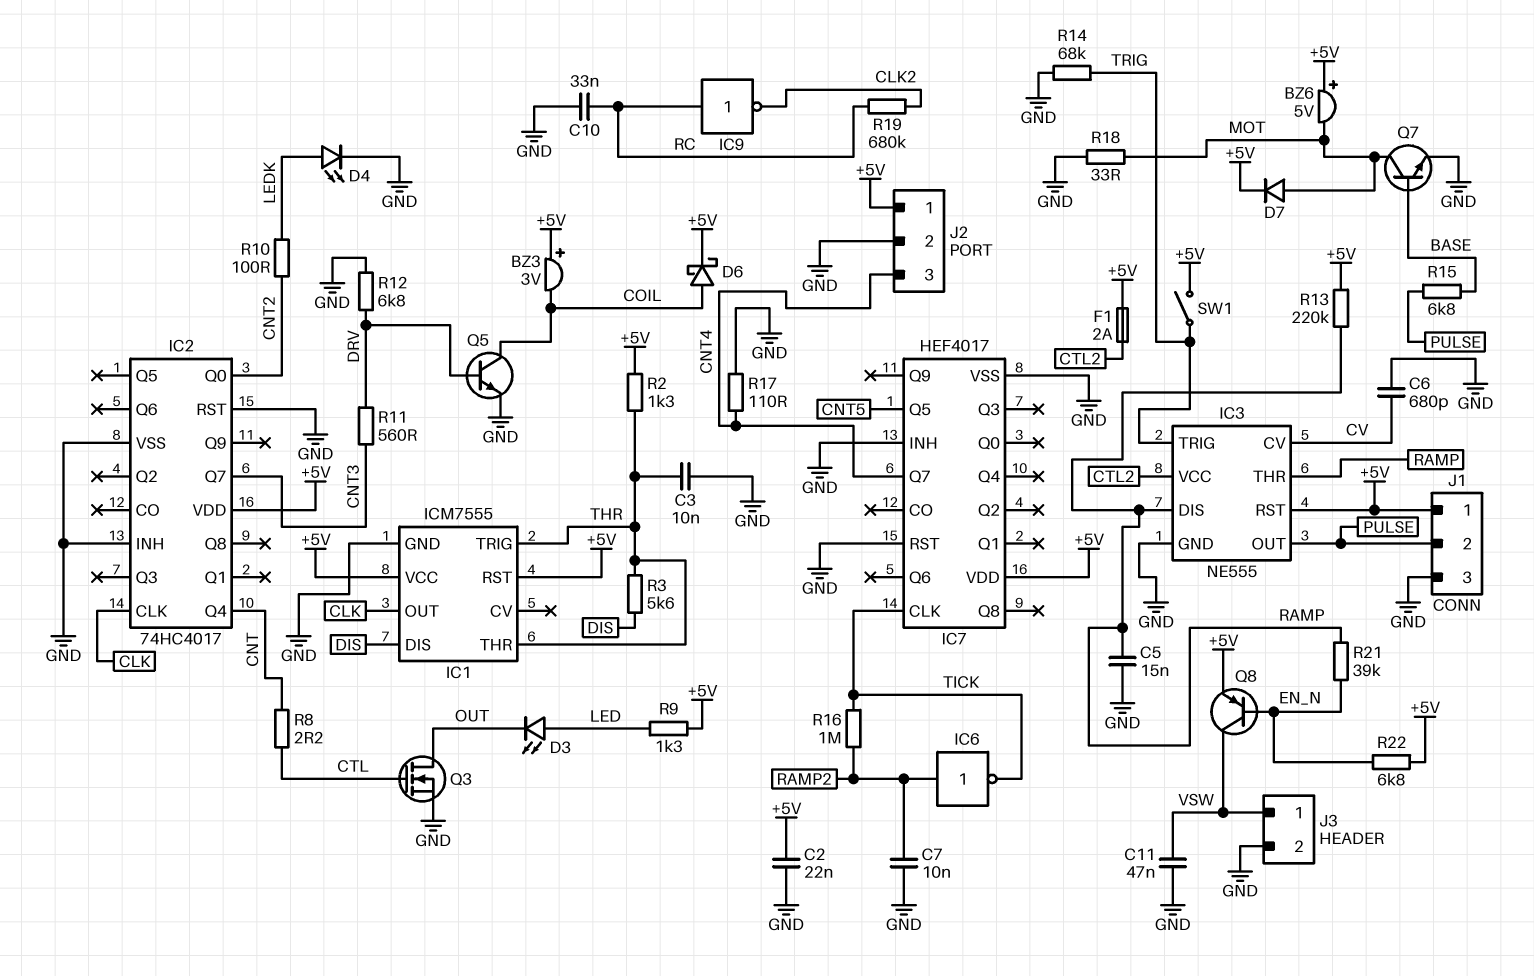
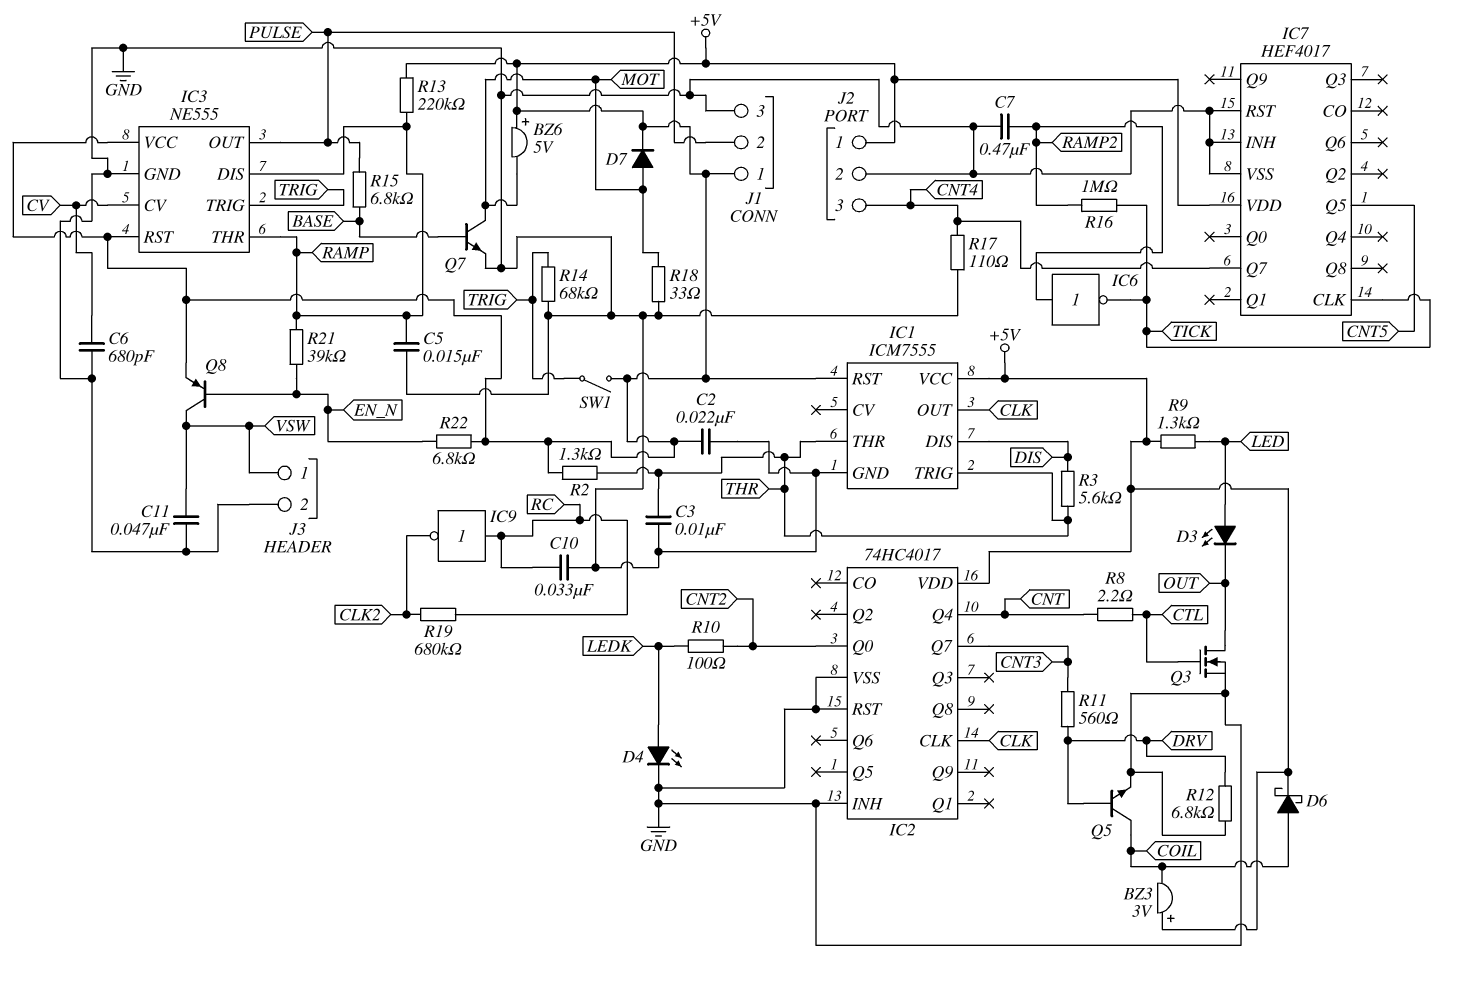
C7: 10nF (GND, RAMP2) -> 470nF (GND, RAMP2)
F1: 2A (+5V, CTL2) -> none
IC3 pin VCC: CTL2 -> +5V

